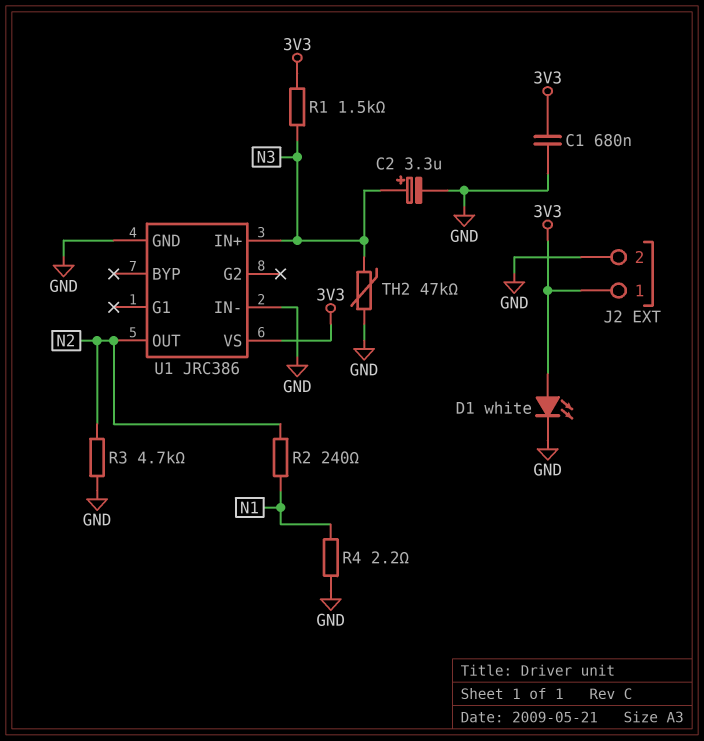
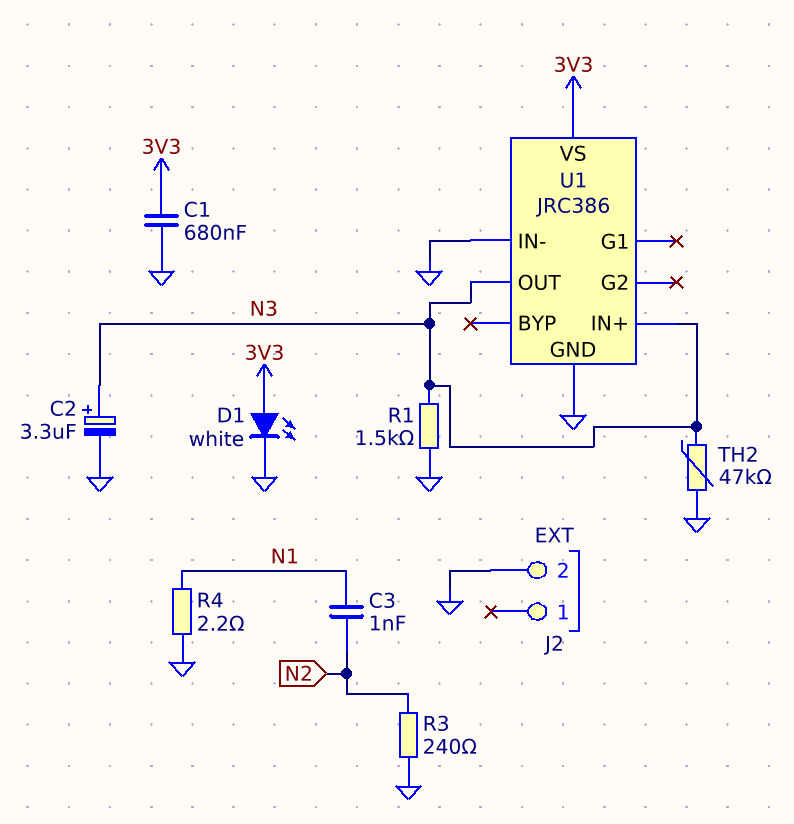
C3: none -> 1nF (N1, N2)
J2 pin 1: 3V3 -> none
R1: 1.5k (3V3, N3) -> 1.5k (GND, N3)
R2: 240 (N1, N2) -> none
R3: 4.7k (GND, N2) -> 240 (GND, N2)
U1 pin OUT: N2 -> N3

